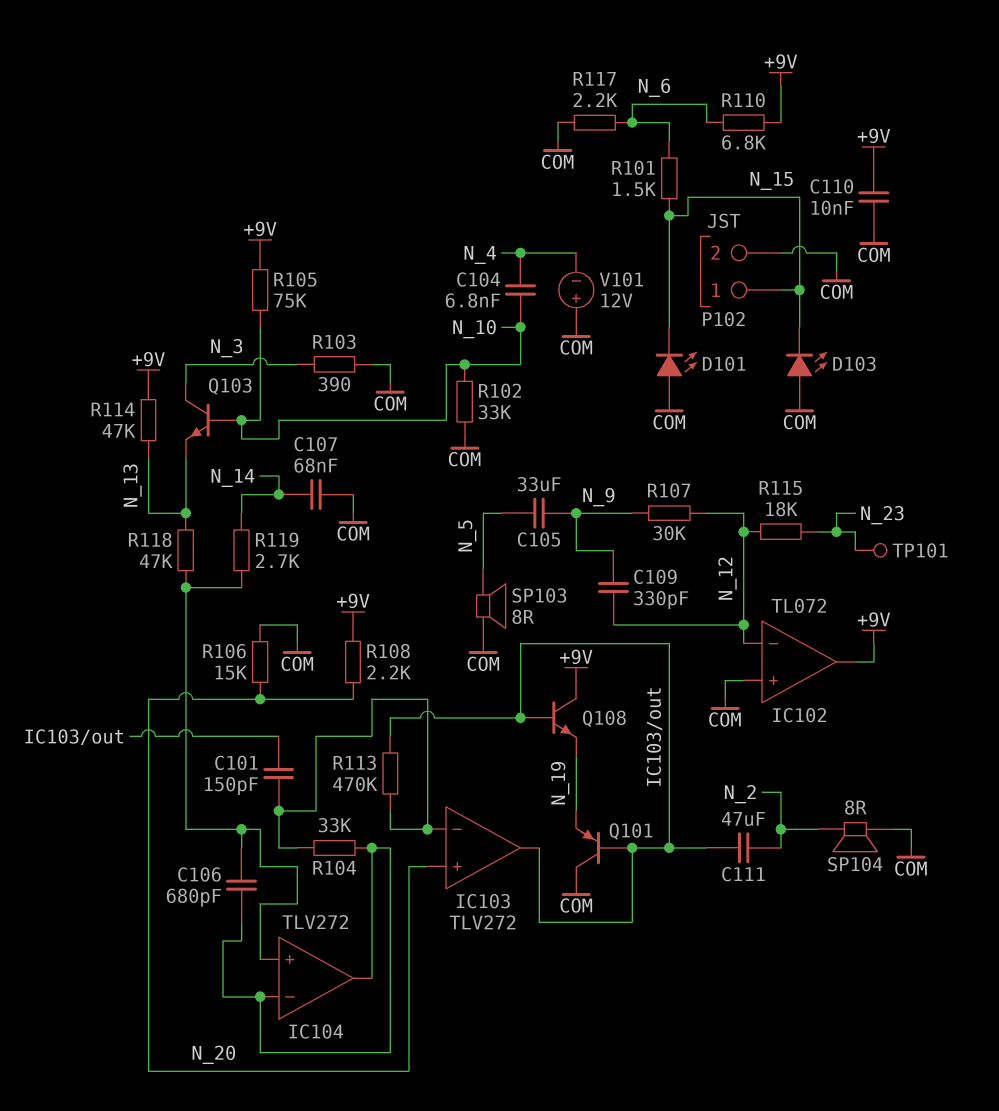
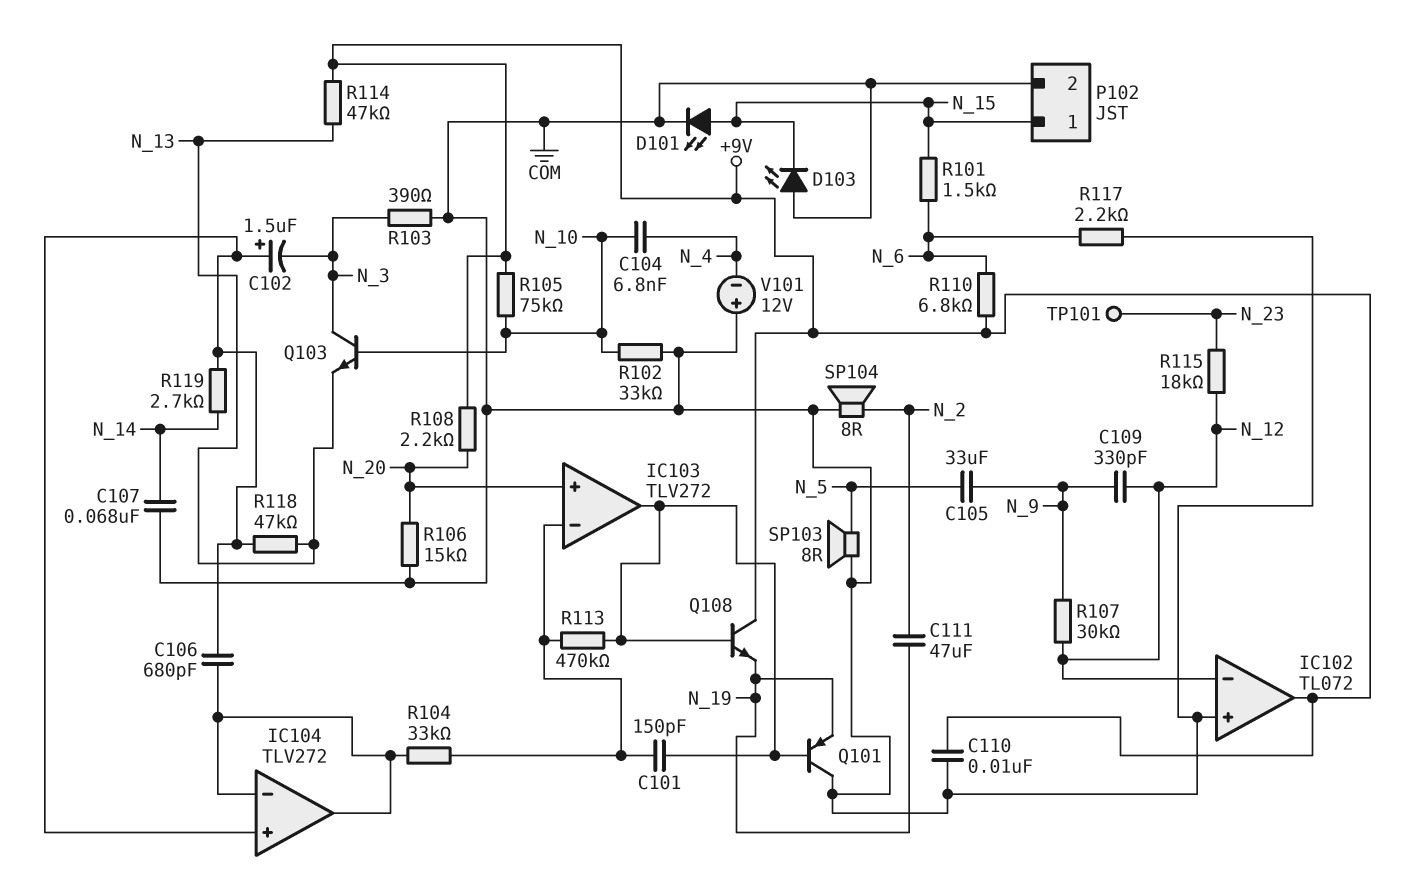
C102: none -> 1.5uF (plus IC104/in+, minus N_3)
C111: 47uF (IC103/out, N_2) -> 47uF (N_2, N_19)
D101: LED (A COM, K N_15) -> LED (A N_15, K COM)

